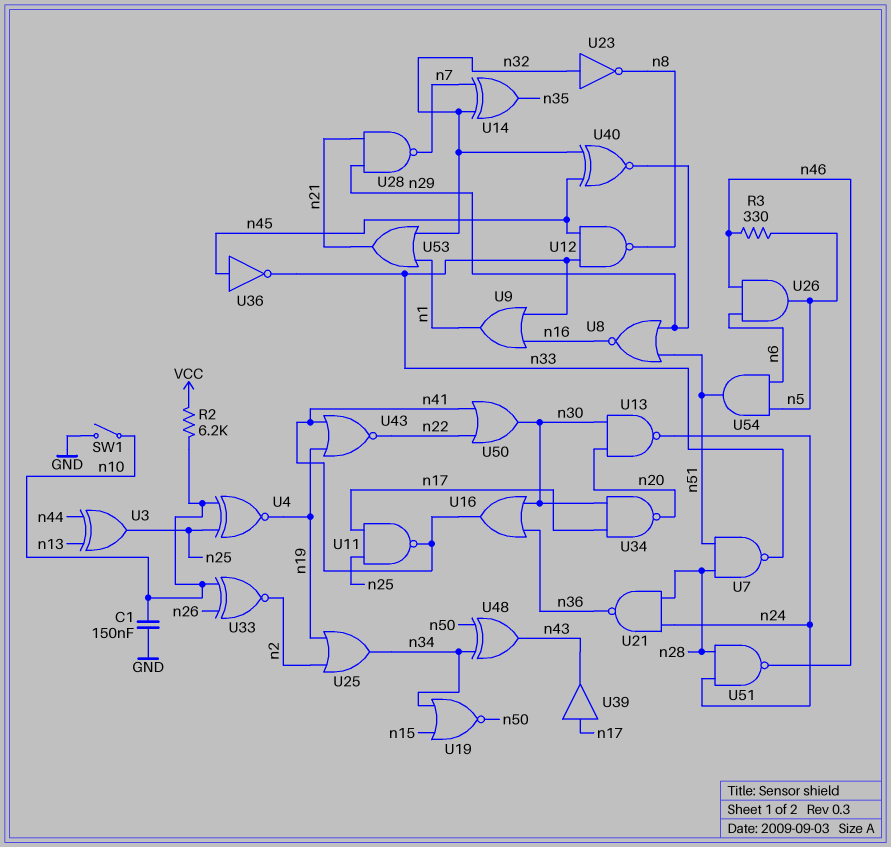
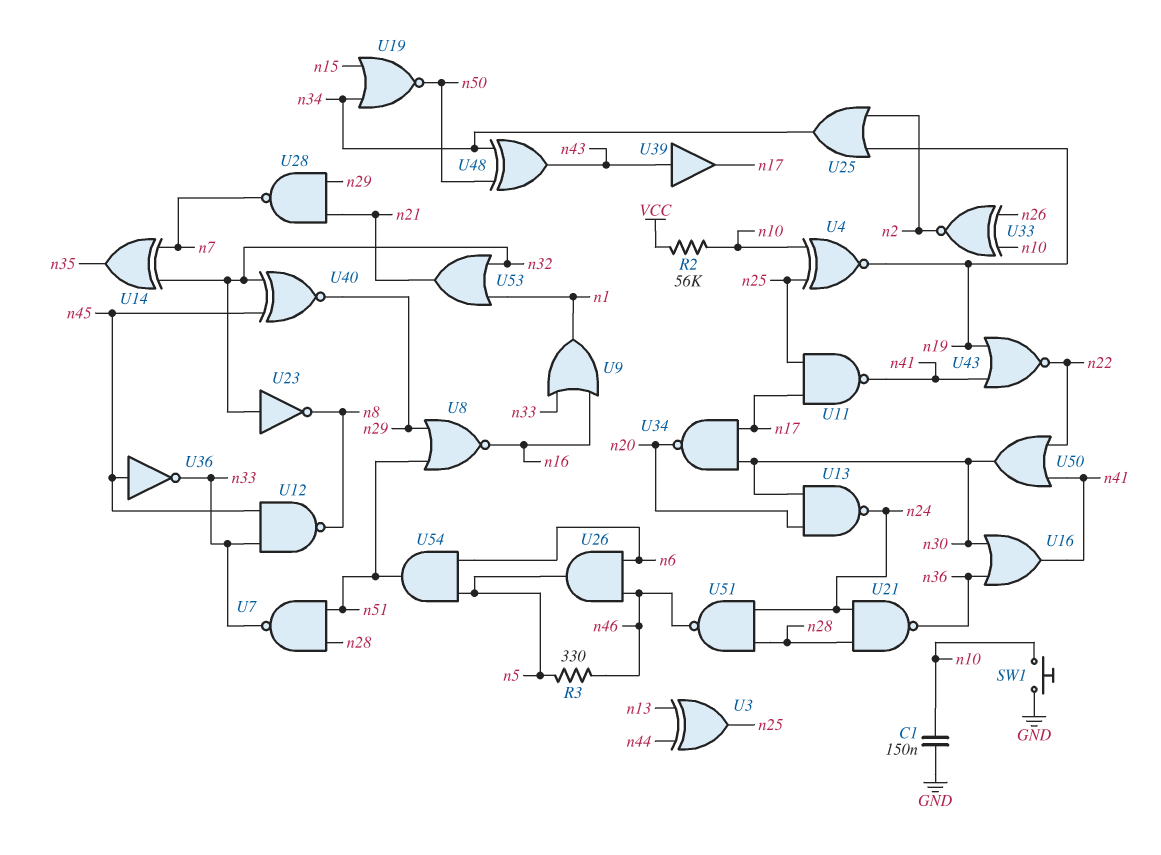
R2: 6.2k (VCC, n10) -> 56k (VCC, n10)
SW1: switch (GND, n10) -> button (GND, n10)
U39: buffer (in n17, out n43) -> buffer (in n43, out n17)

